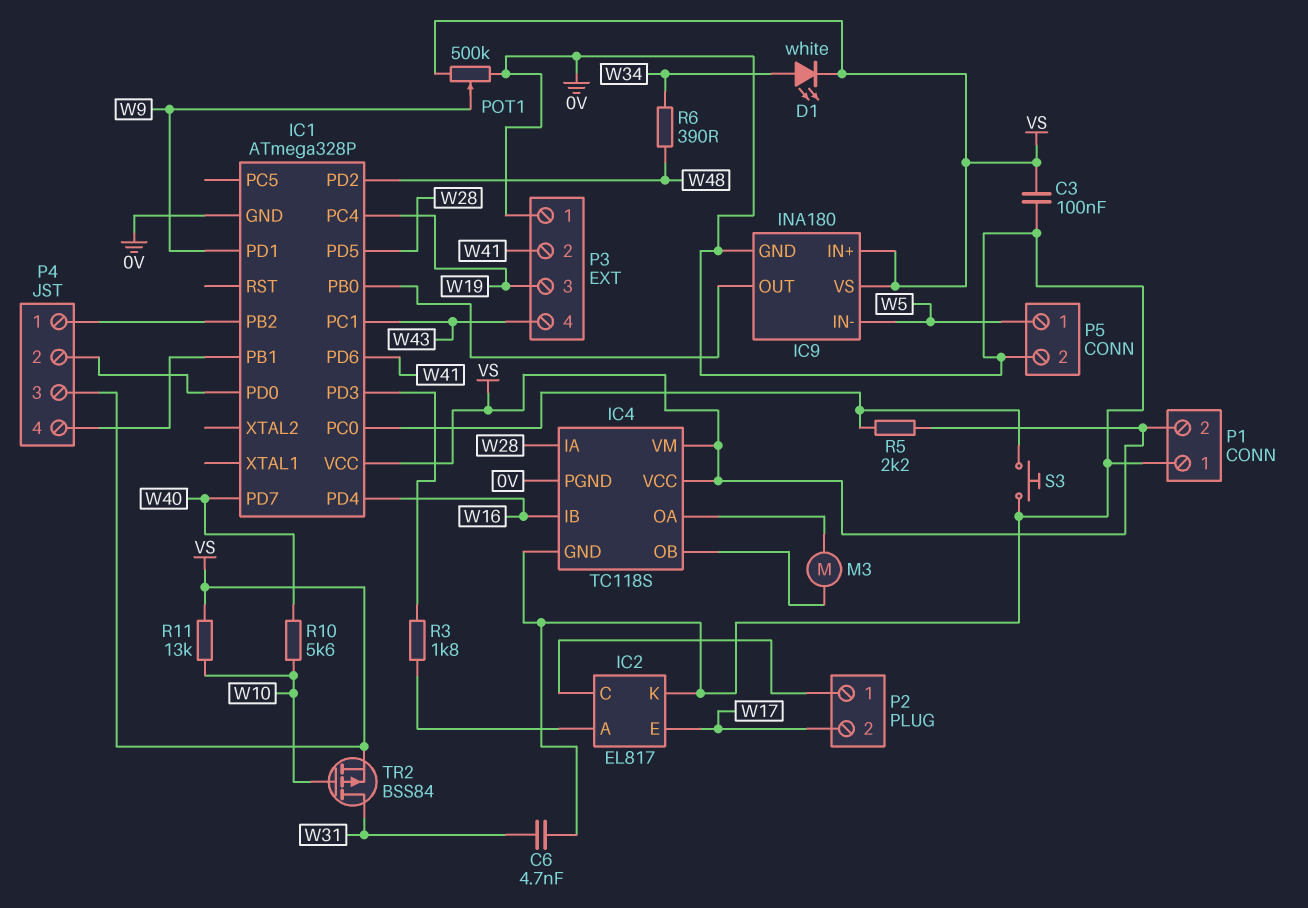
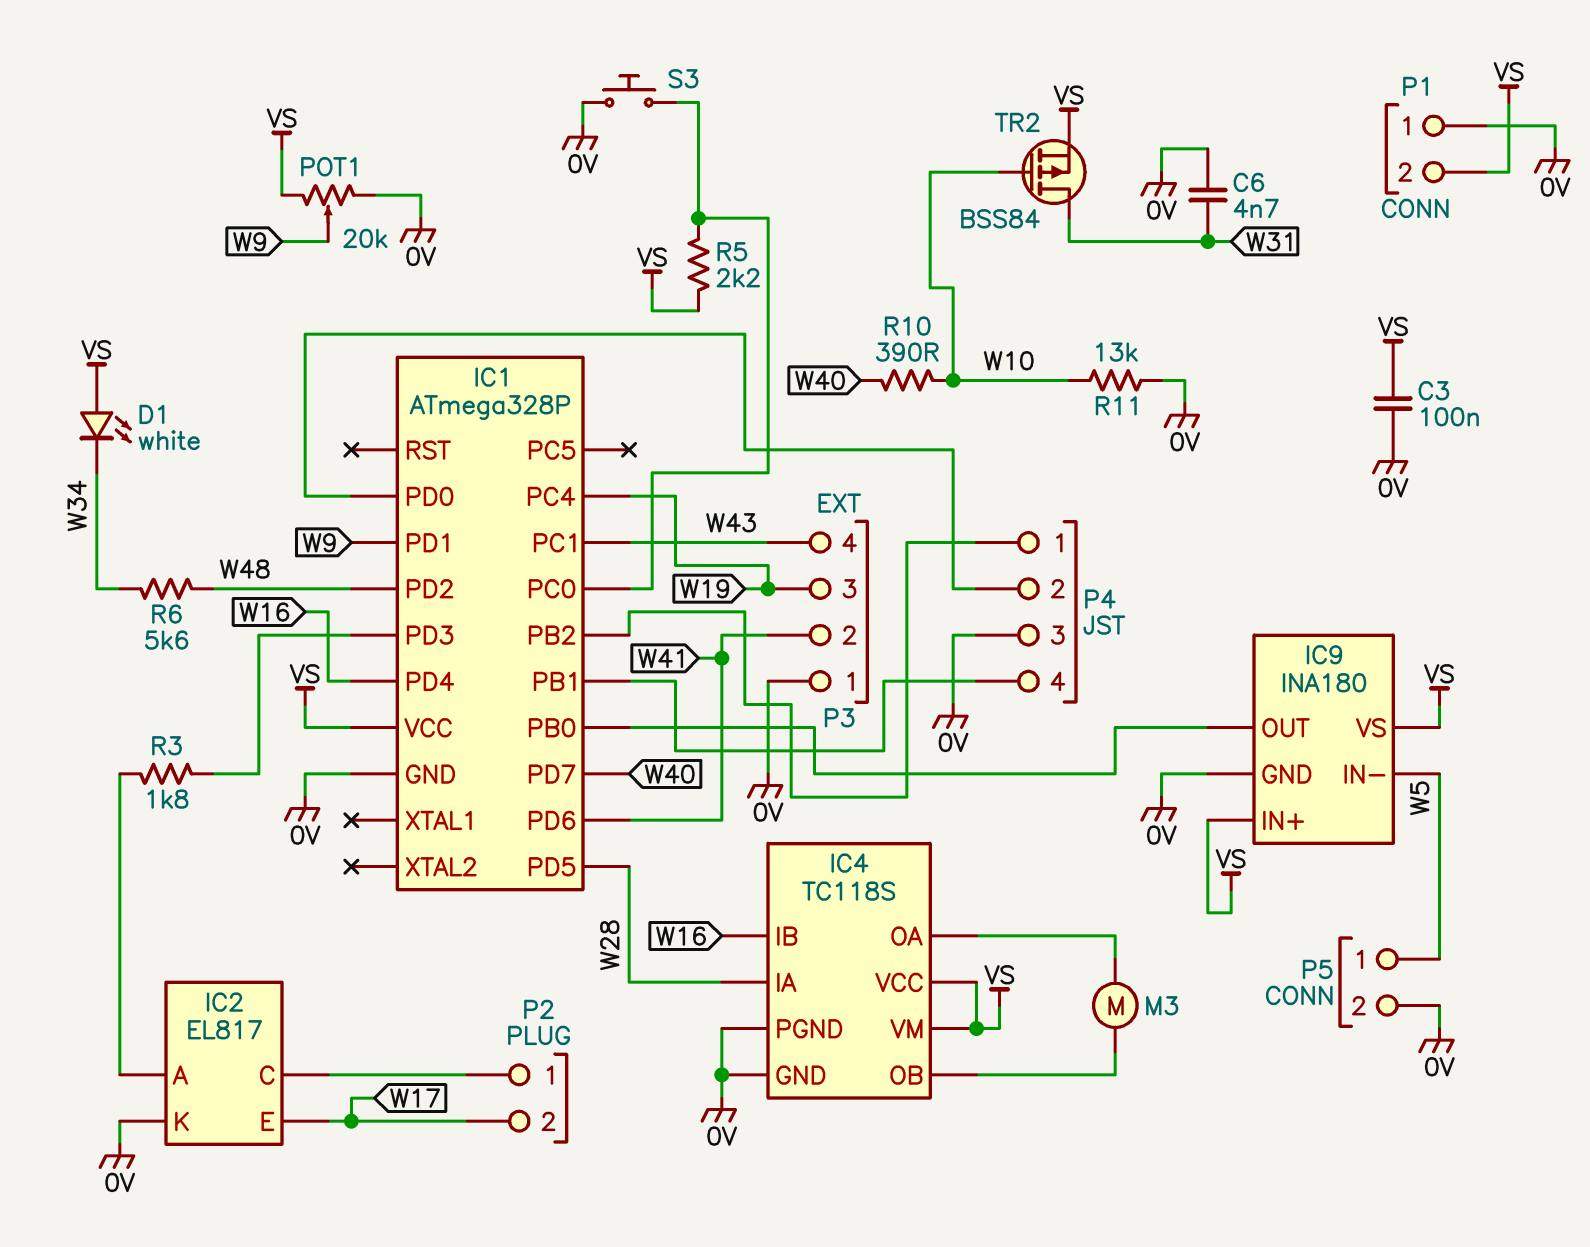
D1: LED white (A W34, K VS) -> LED white (A VS, K W34)
P4 pin 3: VS -> 0V
POT1: 500k (0V, VS, wiper W9) -> 20k (0V, VS, wiper W9)
R6: 390 (W34, W48) -> 5.6k (W34, W48)
R10: 5.6k (W10, W40) -> 390 (W10, W40)
R11: 13k (VS, W10) -> 13k (0V, W10)

